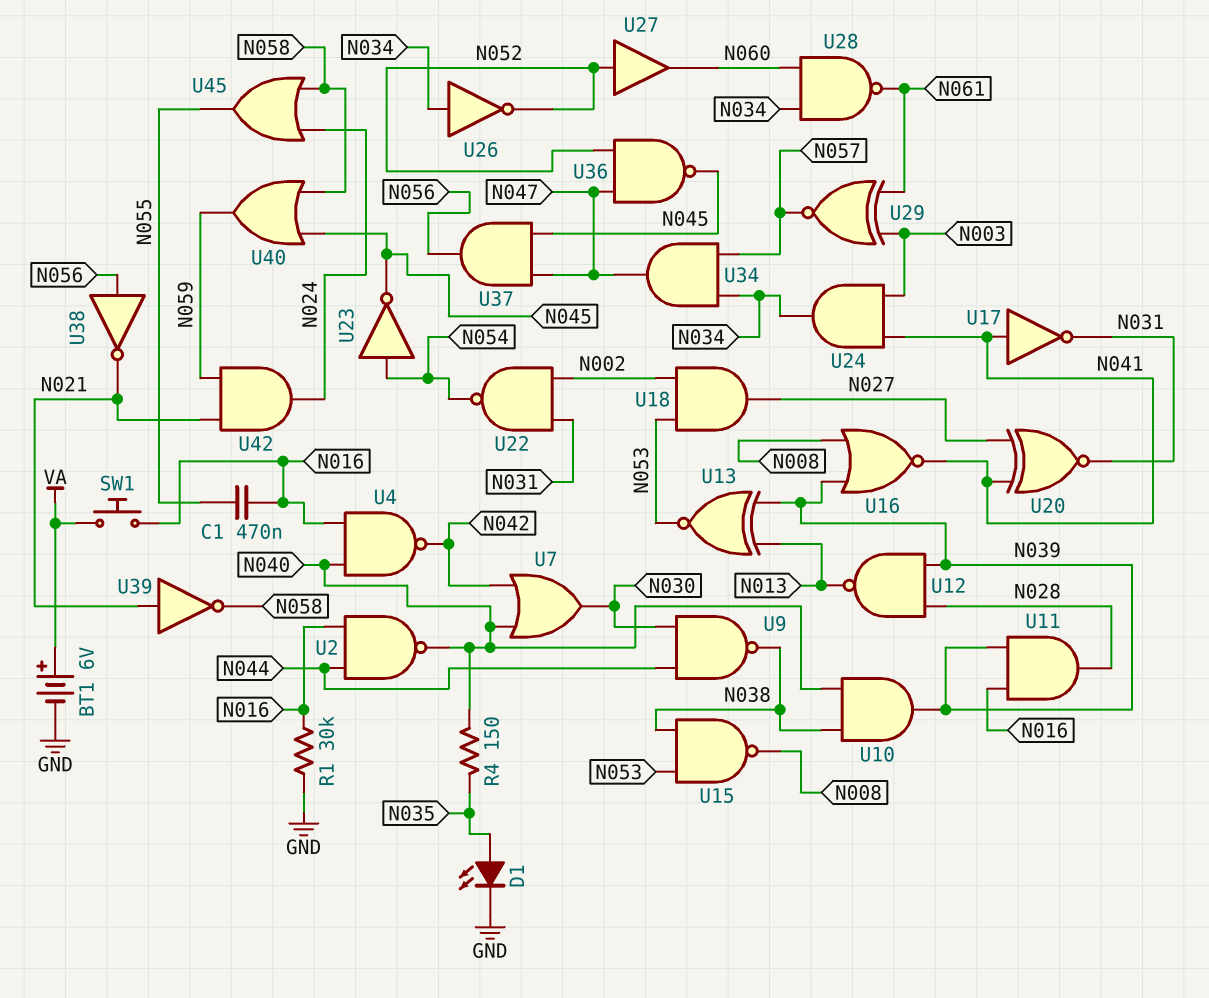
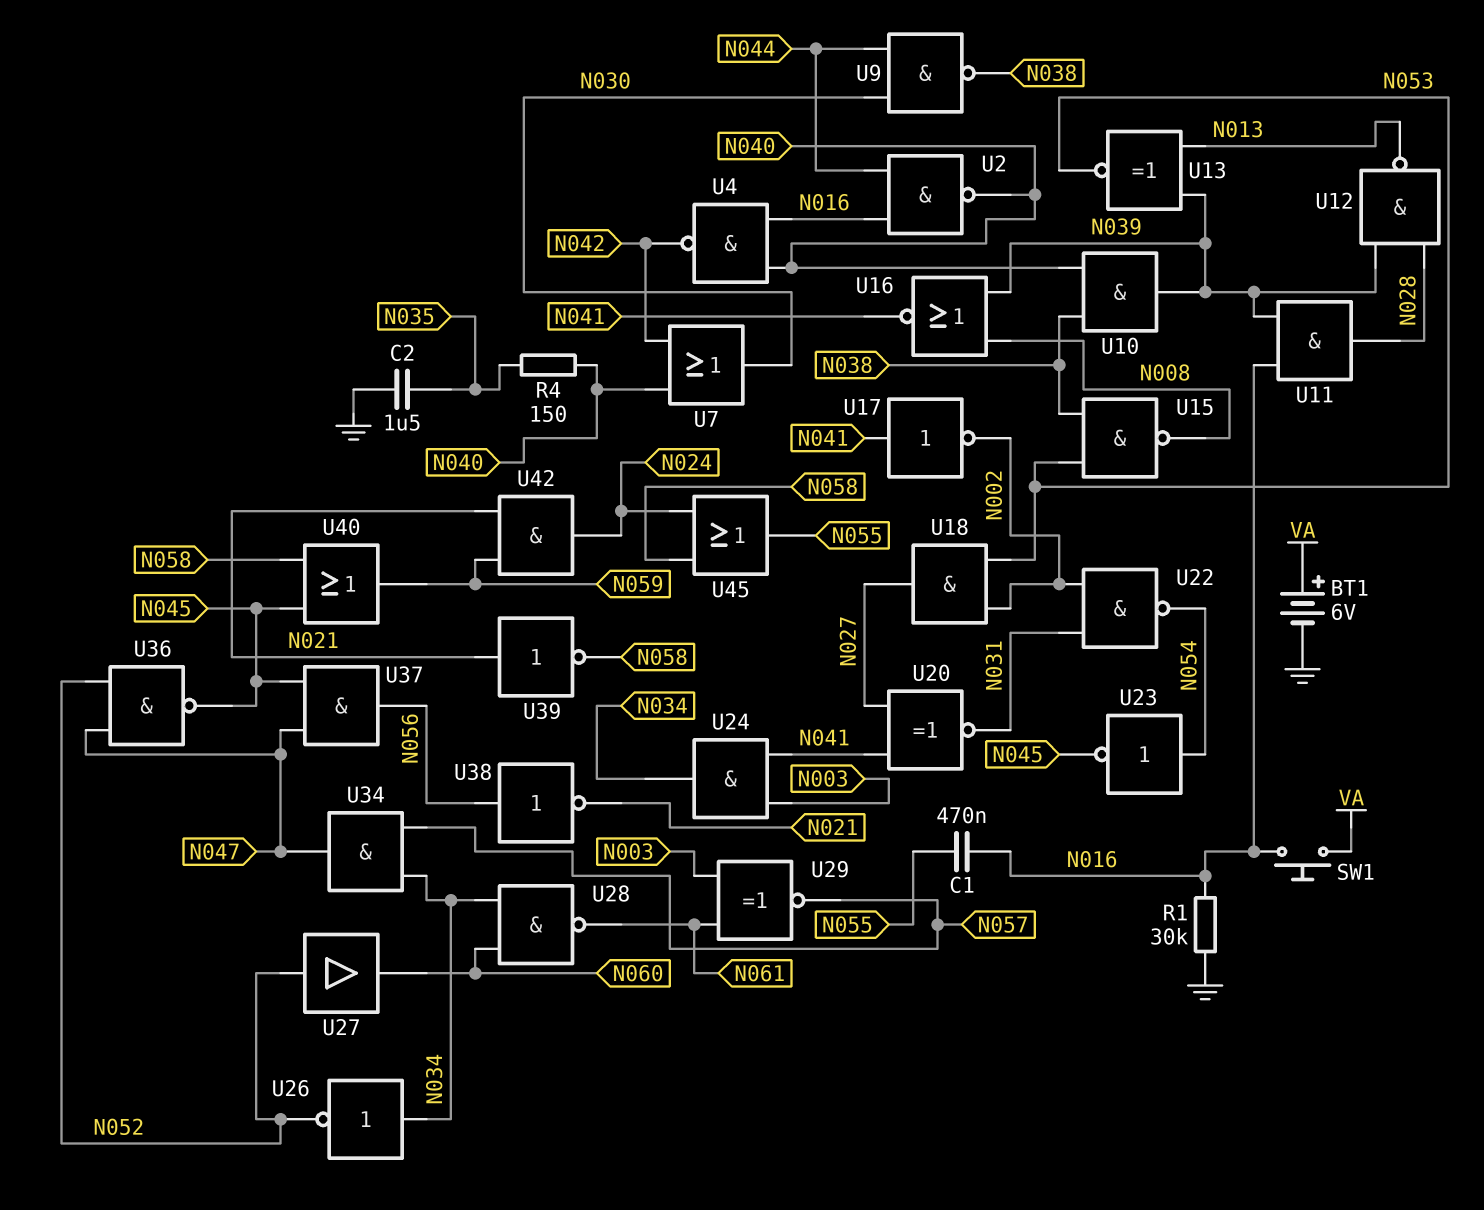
C2: none -> 1.5uF (GND, N035)
D1: LED (A N035, K GND) -> none
U17: NOT (in N041, out N031) -> NOT (in N041, out N002)

